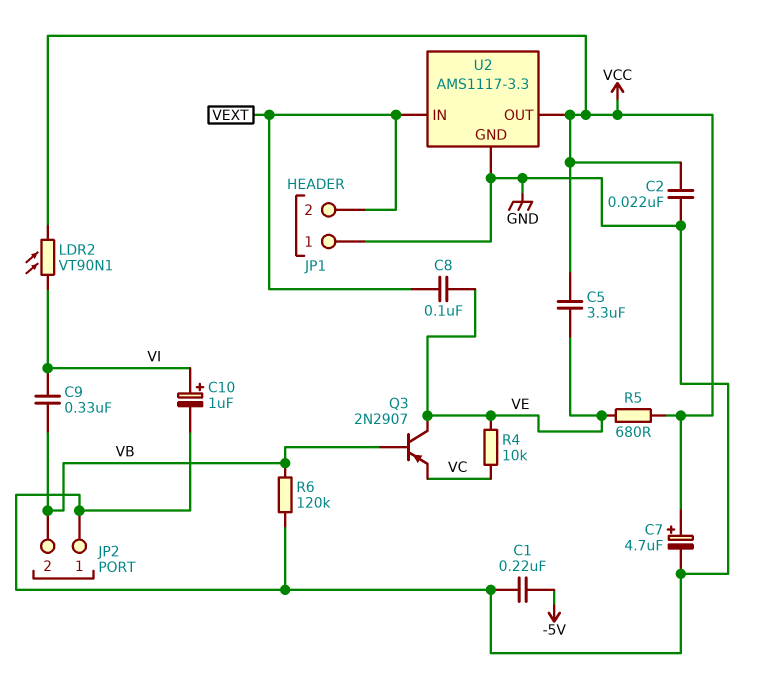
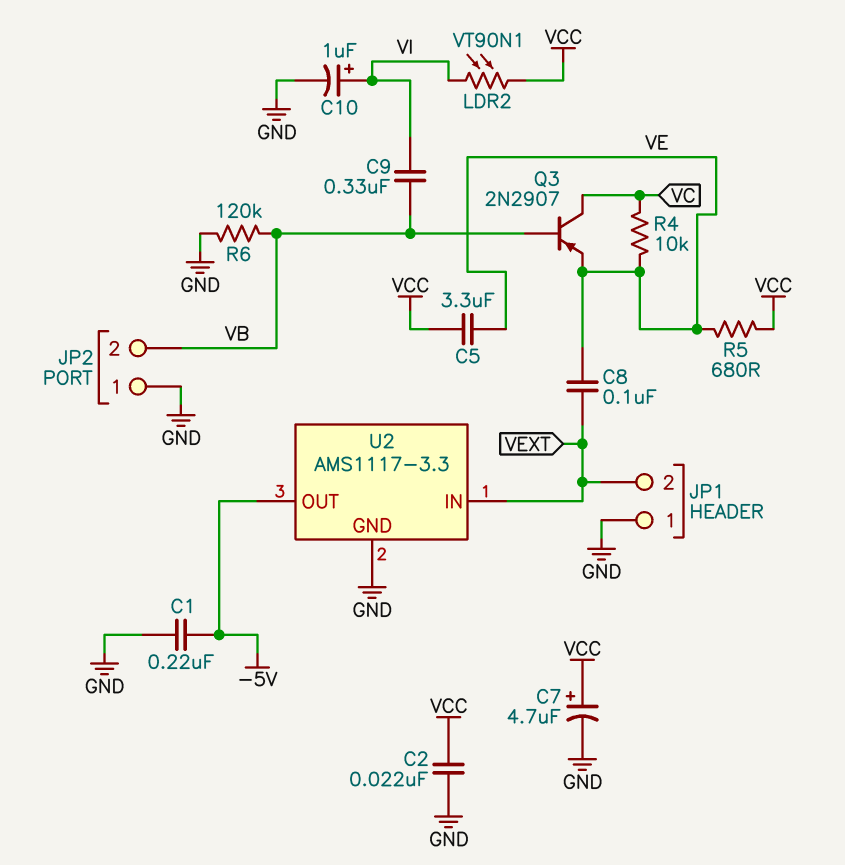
Q3: PNP 2N2907 (B VB, C VE, E VC) -> PNP 2N2907 (B VB, C VC, E VE)
U2 pin OUT: VCC -> -5V

